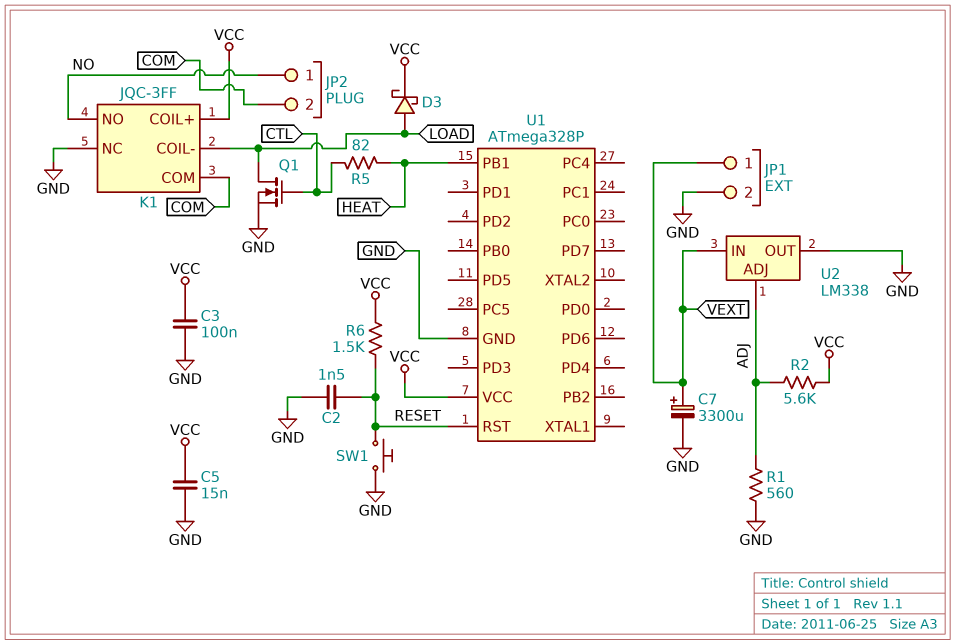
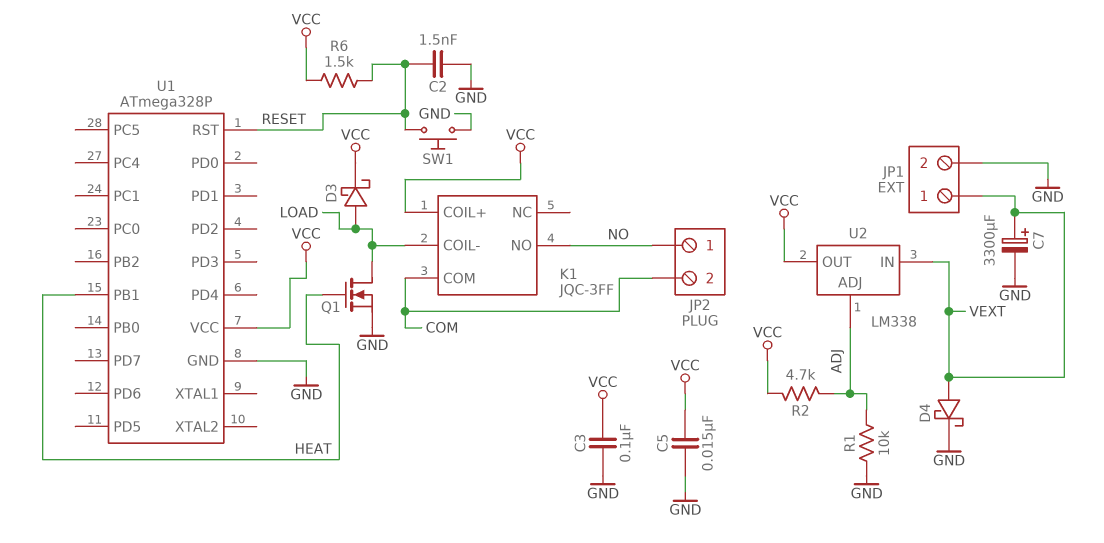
D4: none -> schottky (A VEXT, K GND)
K1 pin NC: GND -> none
Q1: NMOS (G CTL, D LOAD, S GND) -> NMOS (G HEAT, D LOAD, S GND)
R1: 560 (ADJ, GND) -> 10k (ADJ, GND)
R2: 5.6k (ADJ, VCC) -> 4.7k (ADJ, VCC)
R5: 82 (CTL, HEAT) -> none
U2 pin OUT: GND -> VCC

